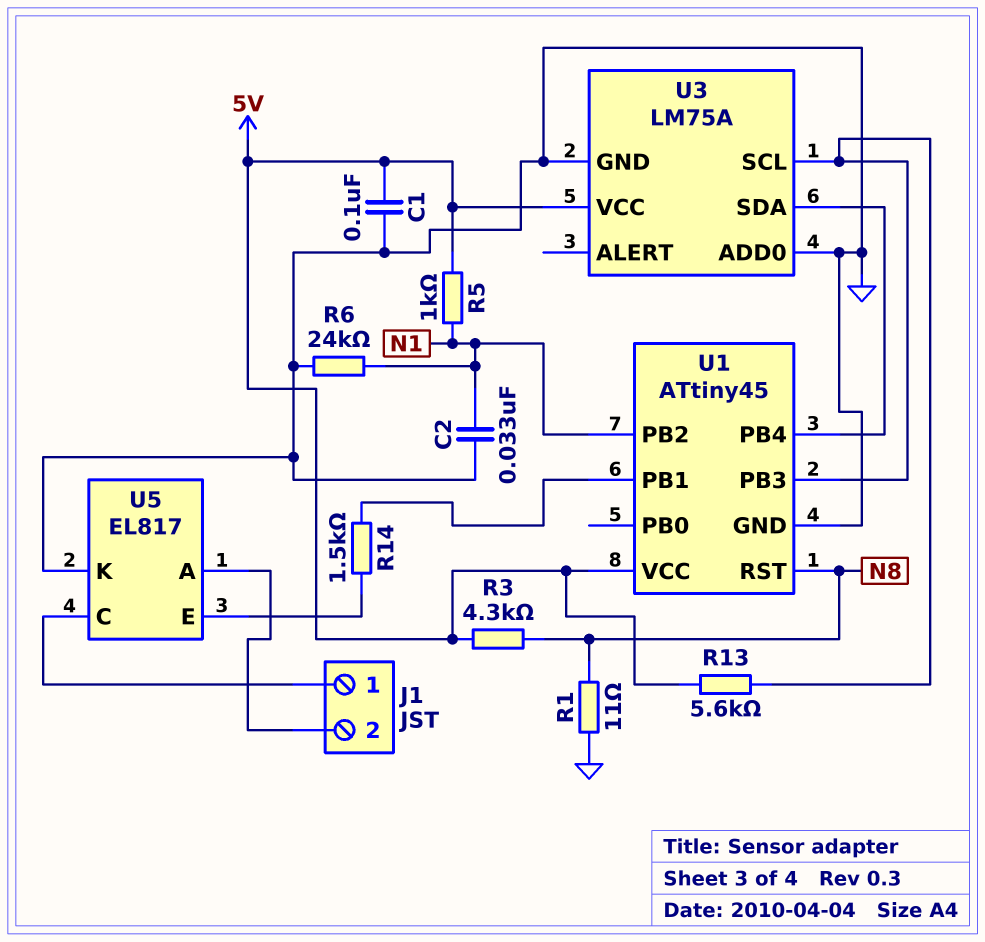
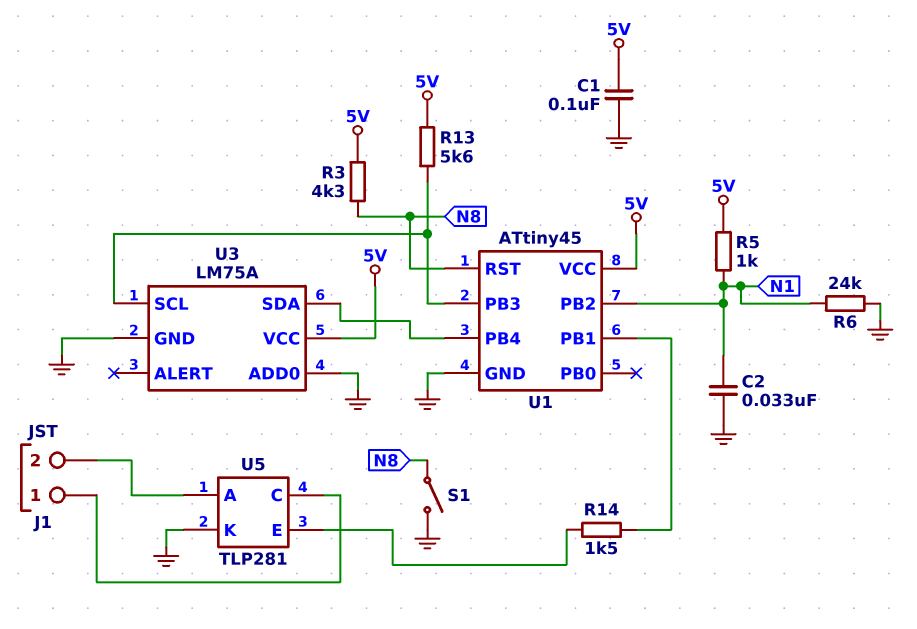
R1: 11 (GND, N8) -> none
S1: none -> switch (GND, N8)
U5: EL817 -> TLP281

